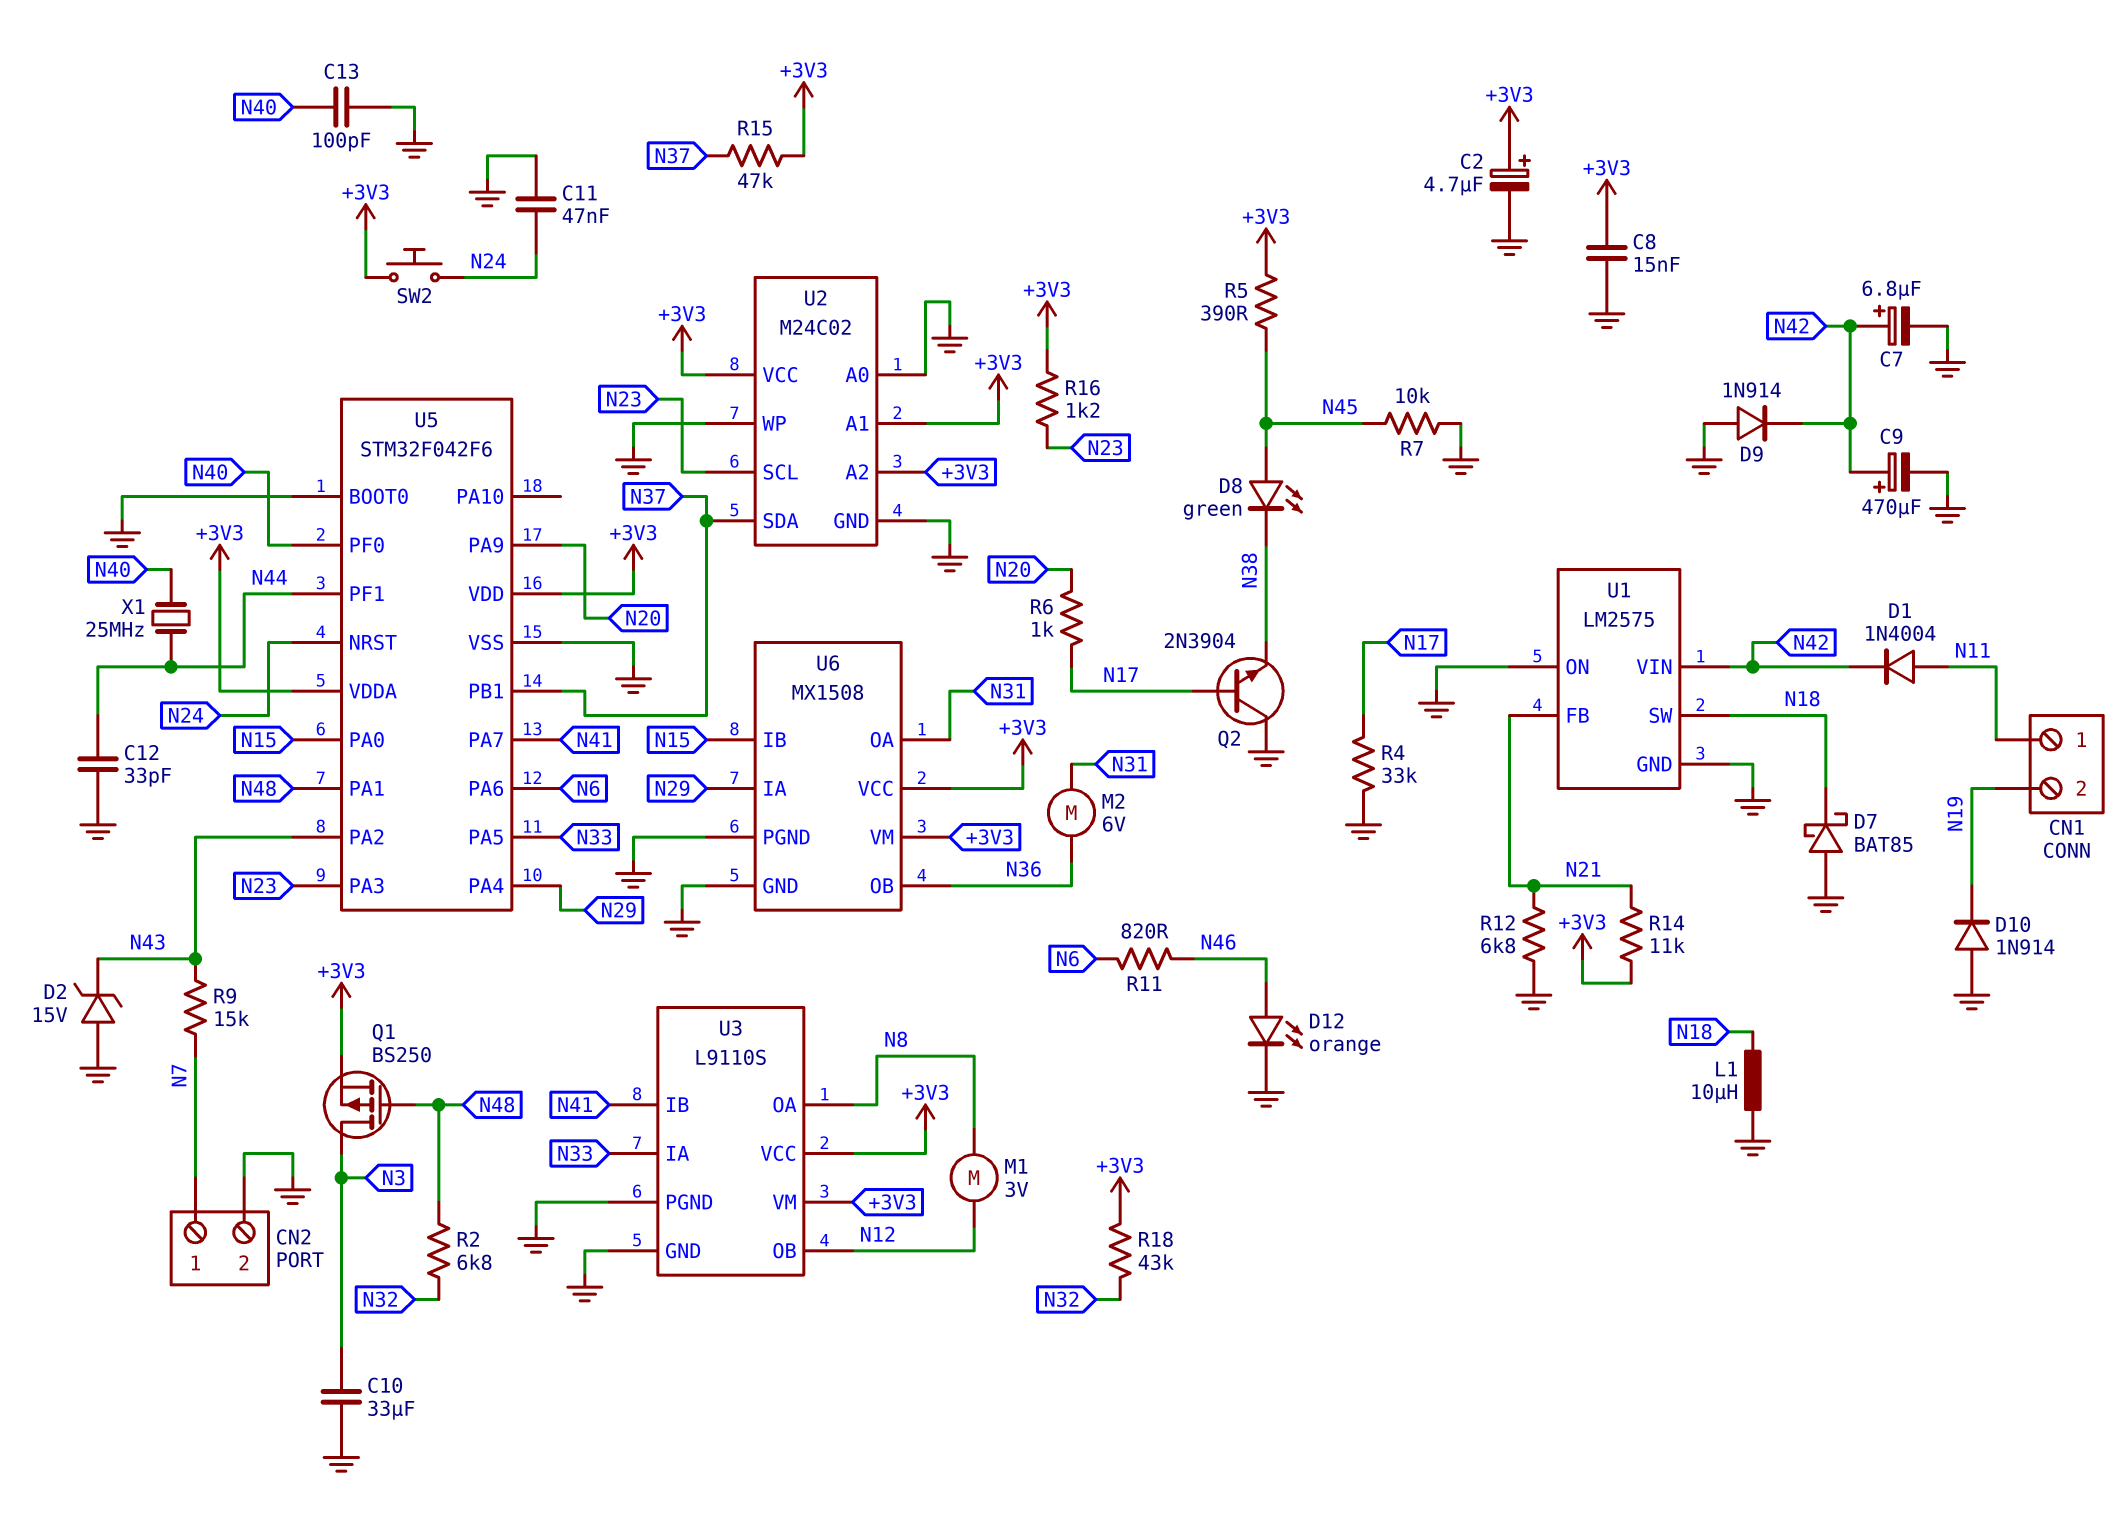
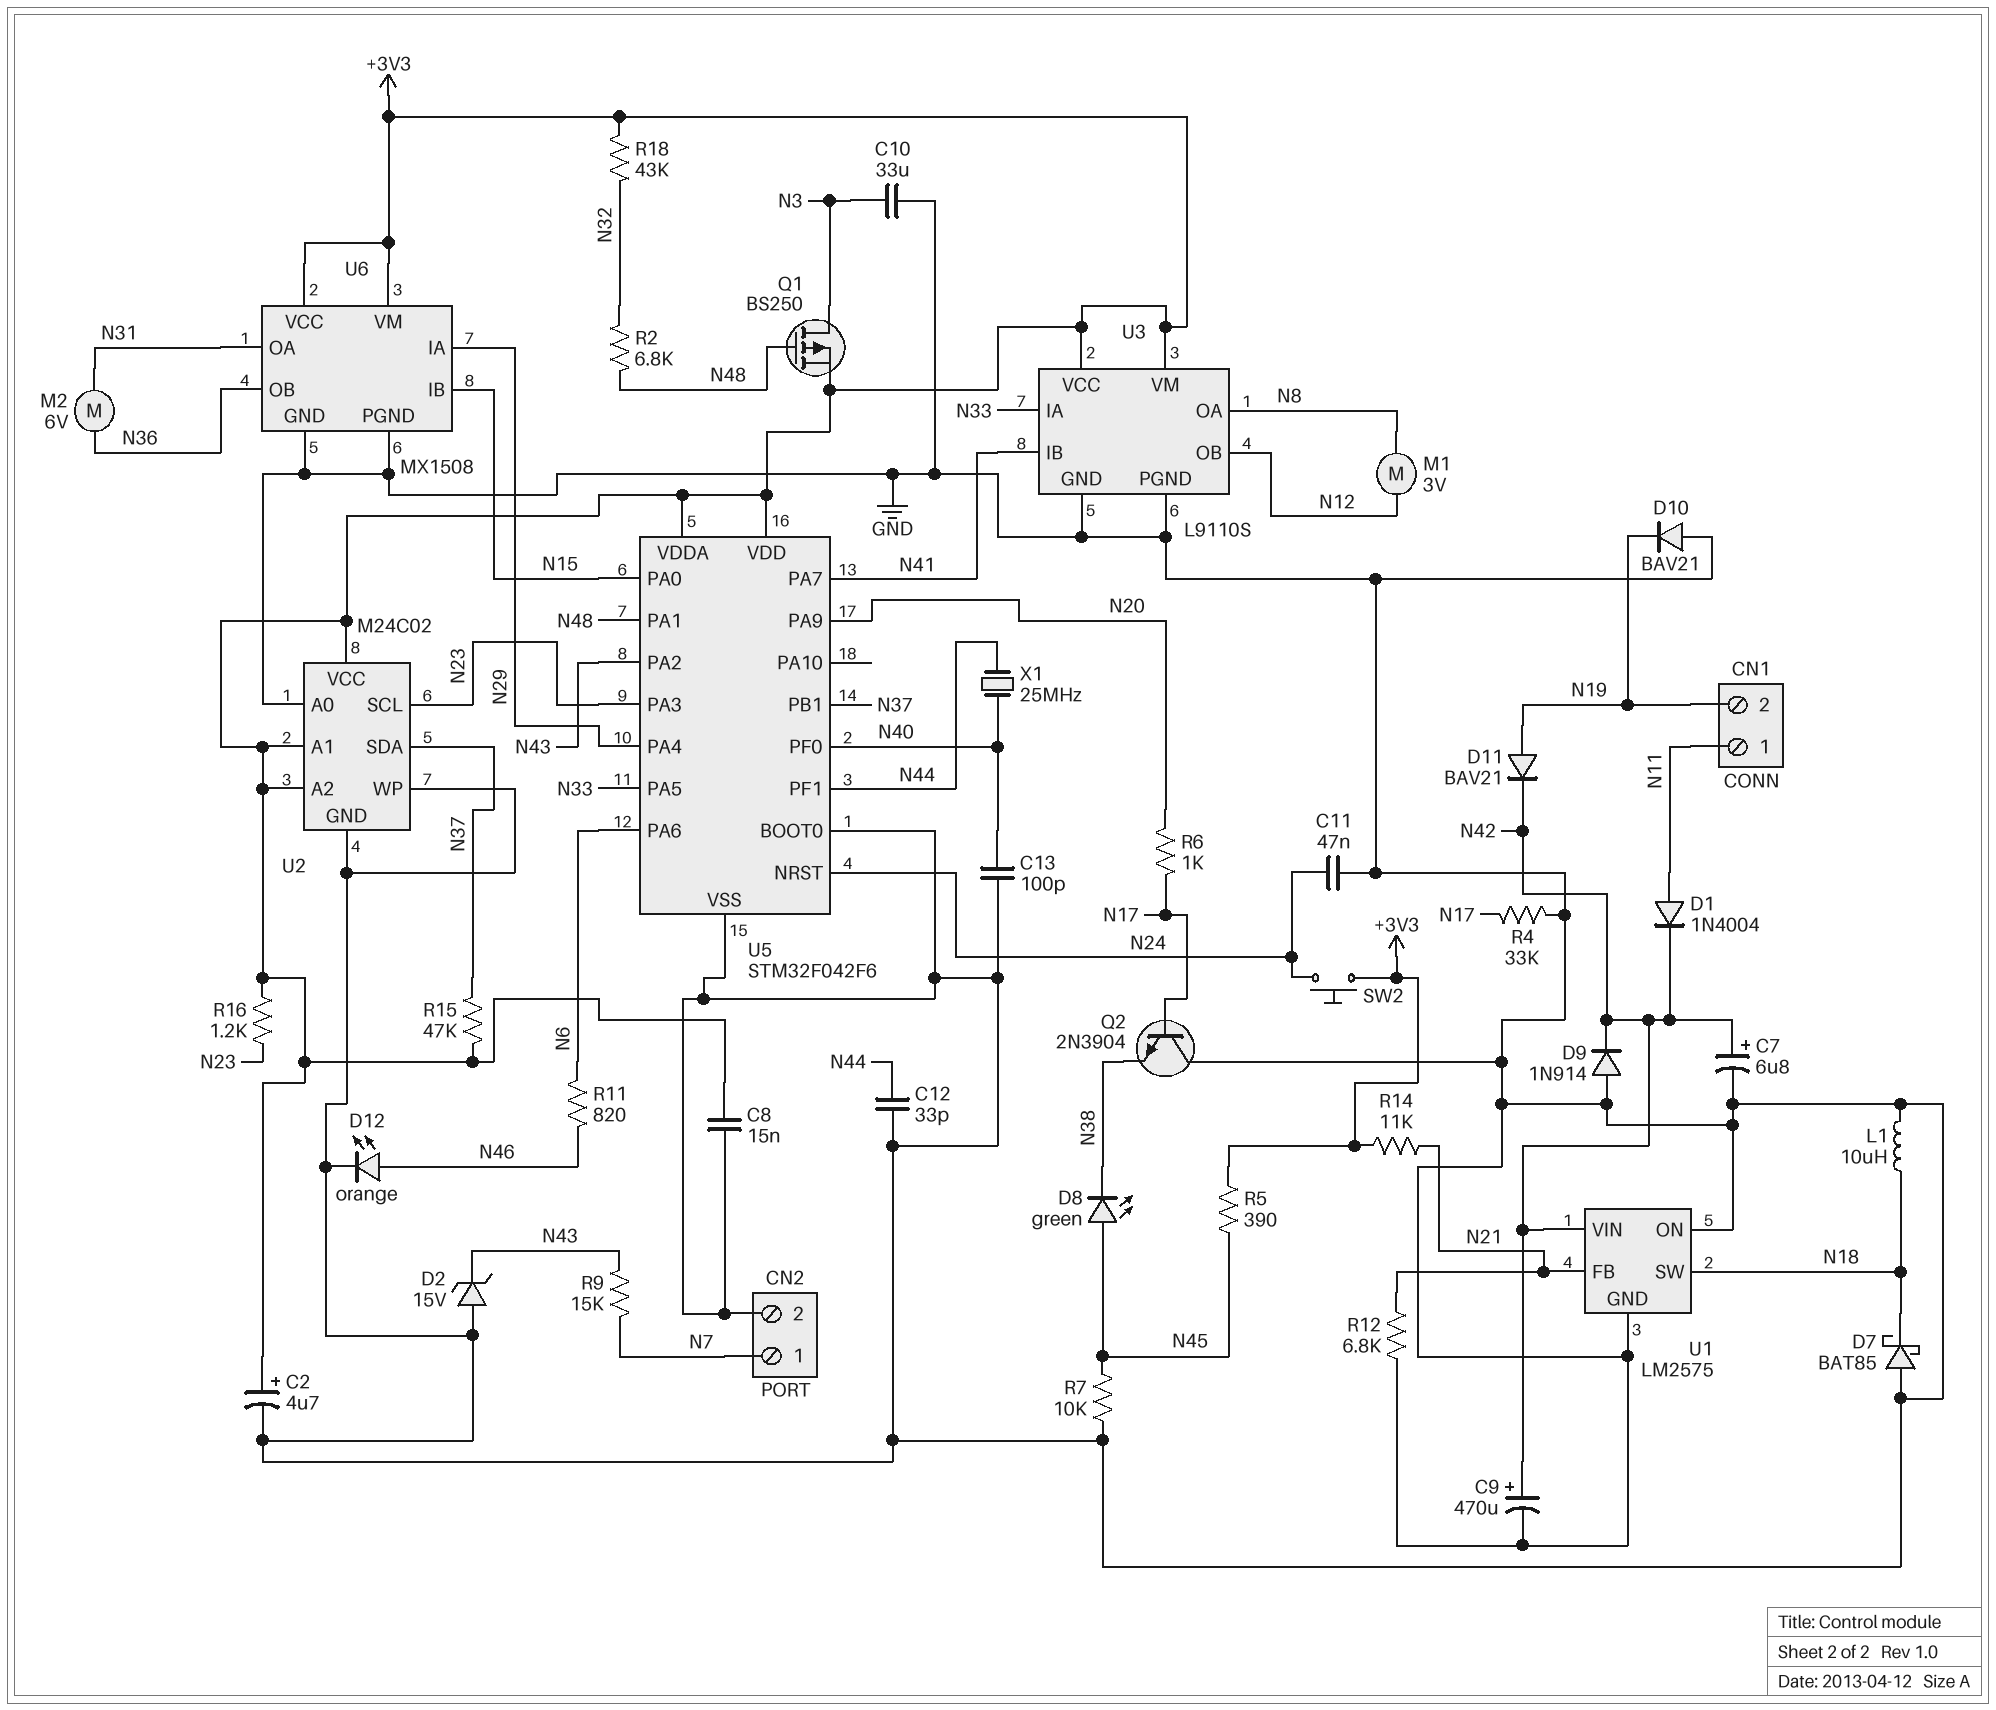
D10: diode 1N914 (A GND, K N19) -> diode BAV21 (A GND, K N19)
D11: none -> diode BAV21 (A N19, K N42)

